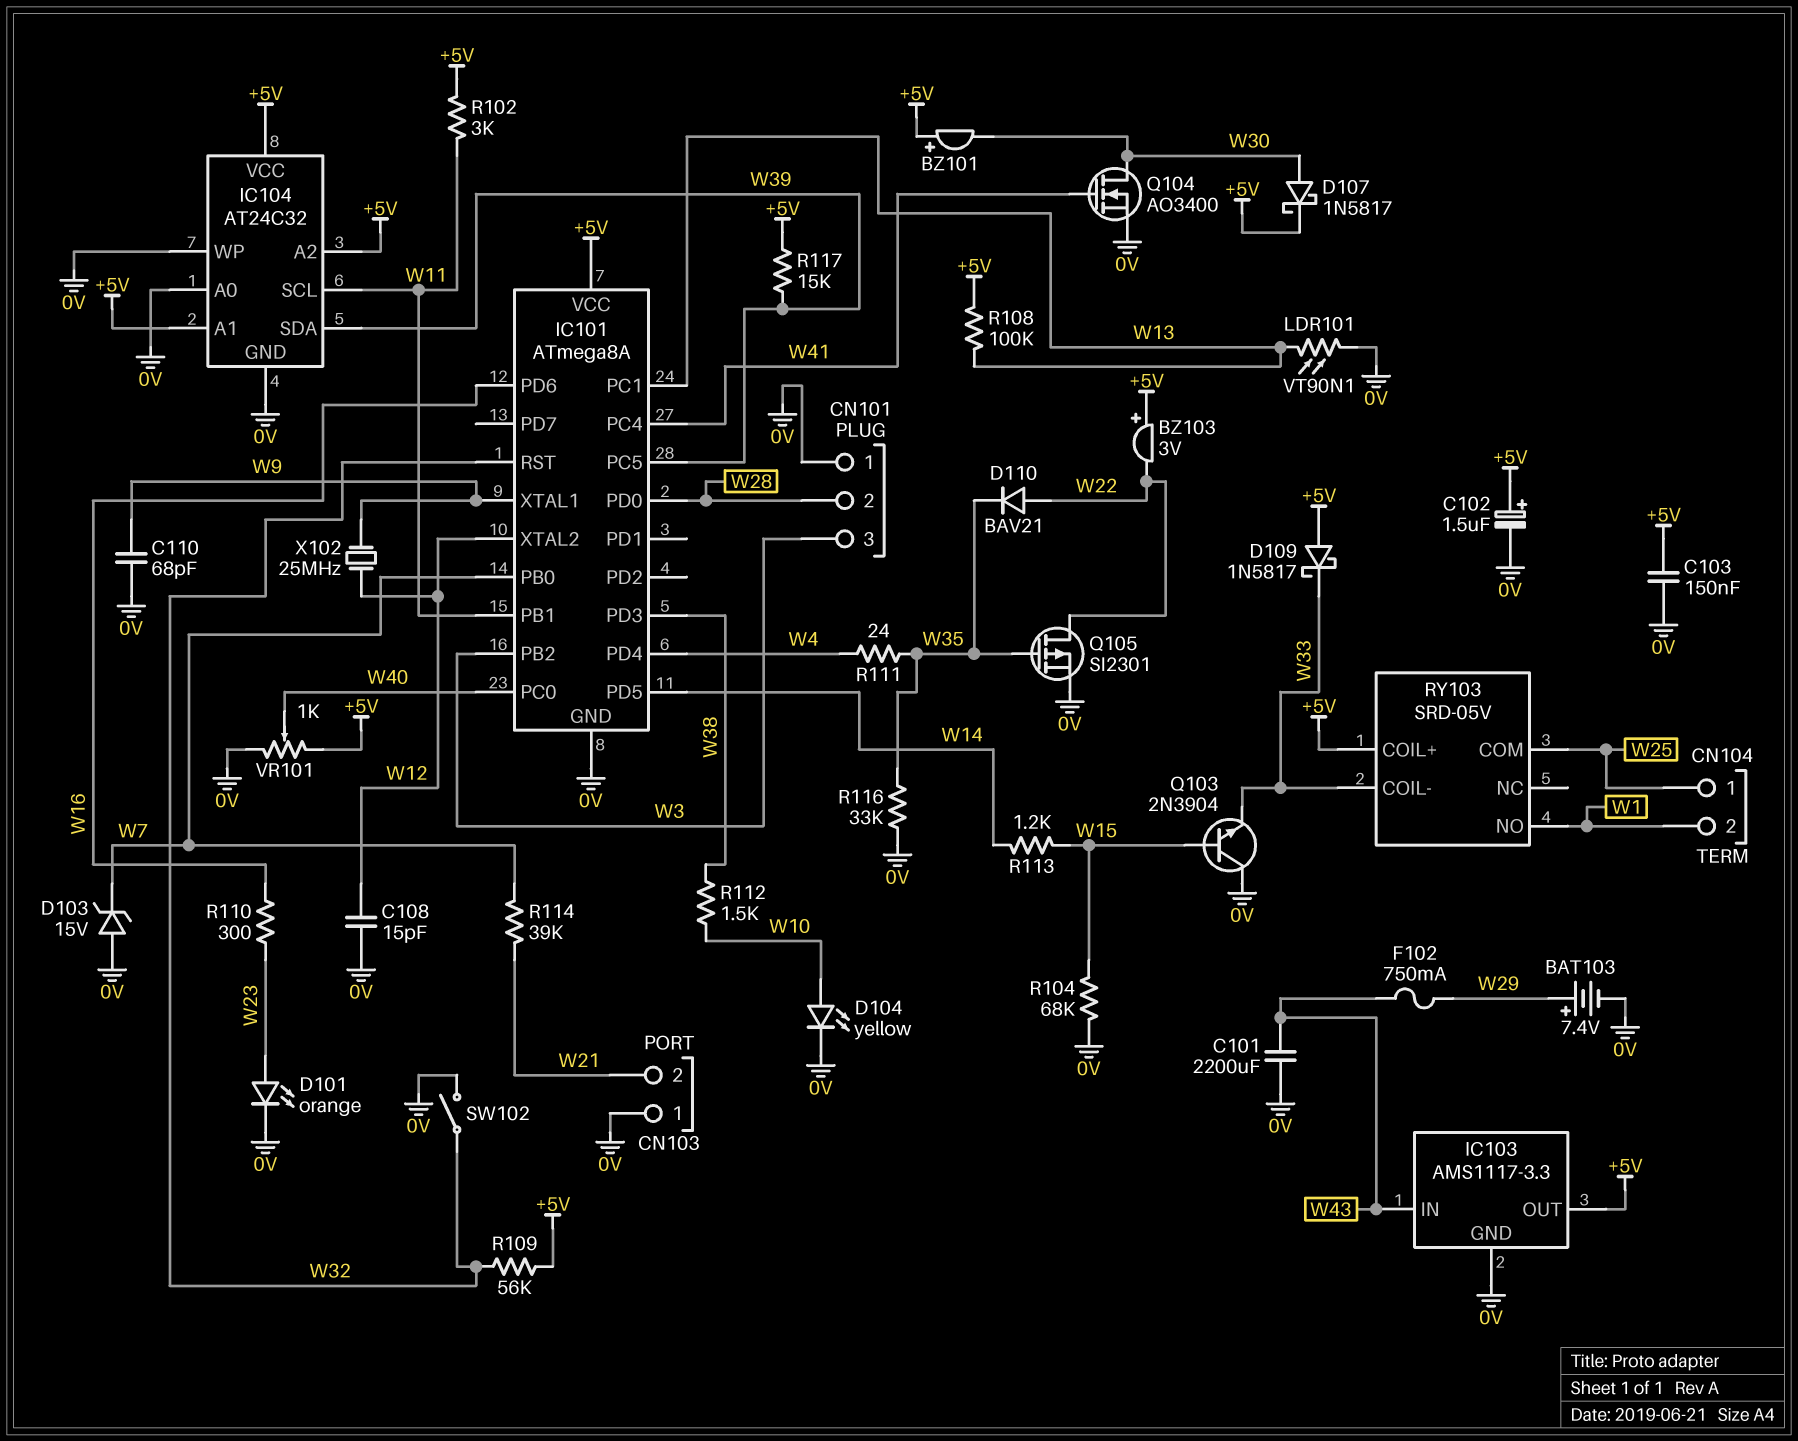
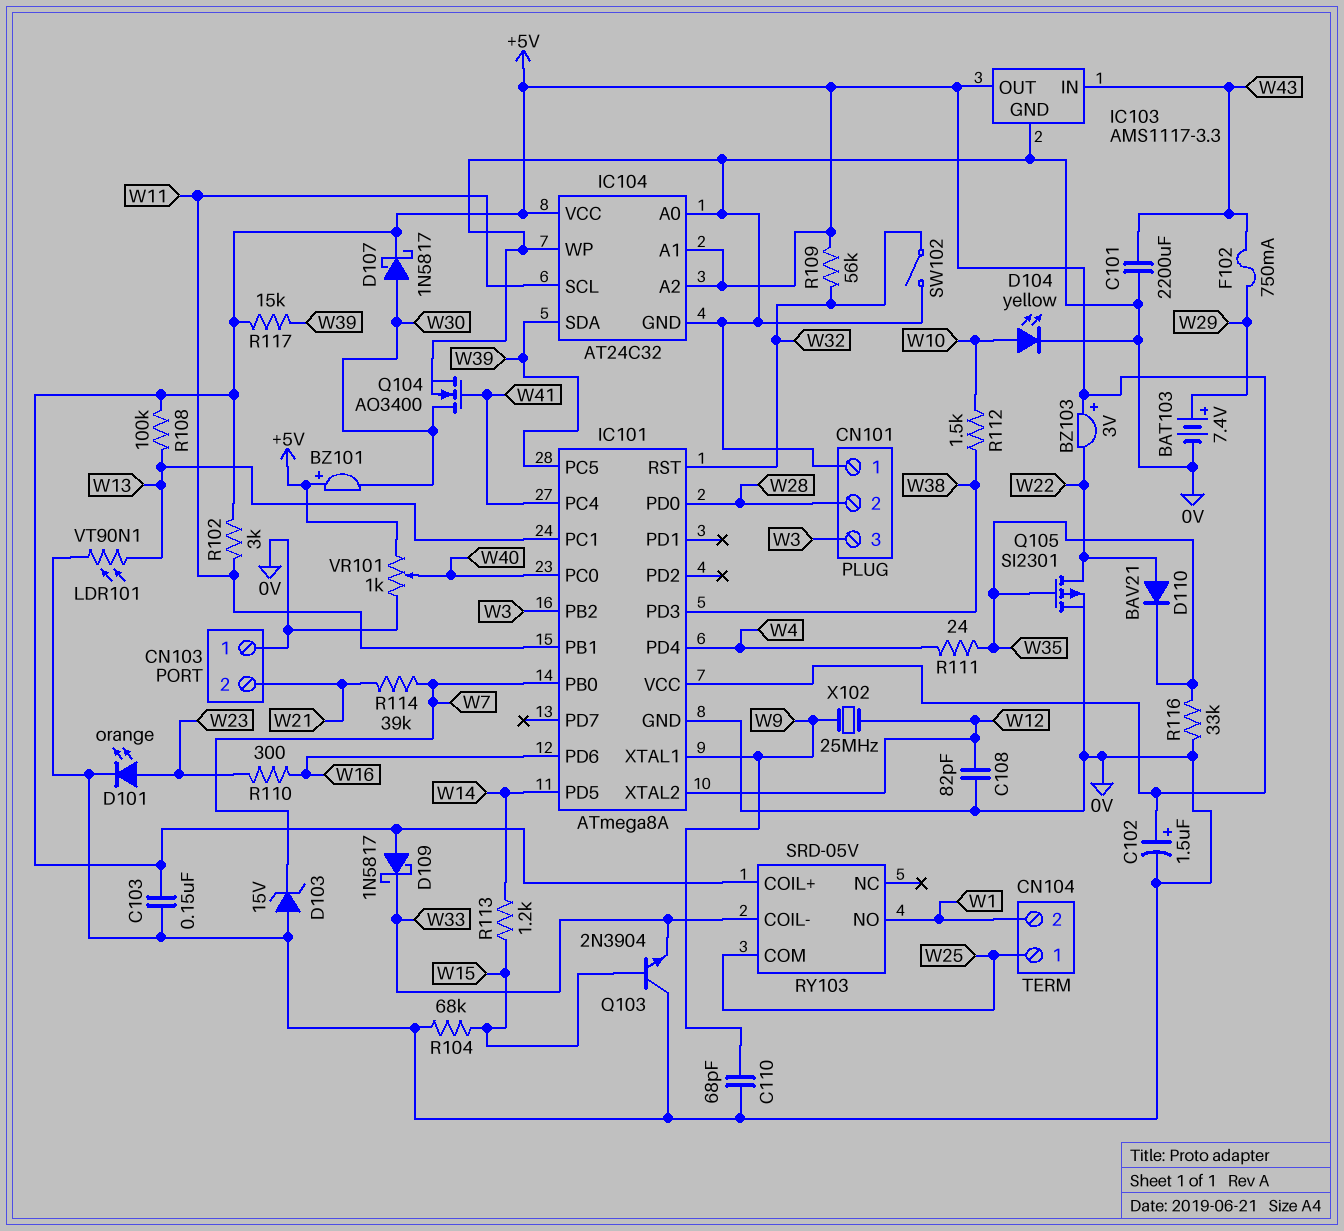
C108: 15pF (0V, W12) -> 82pF (0V, W12)

